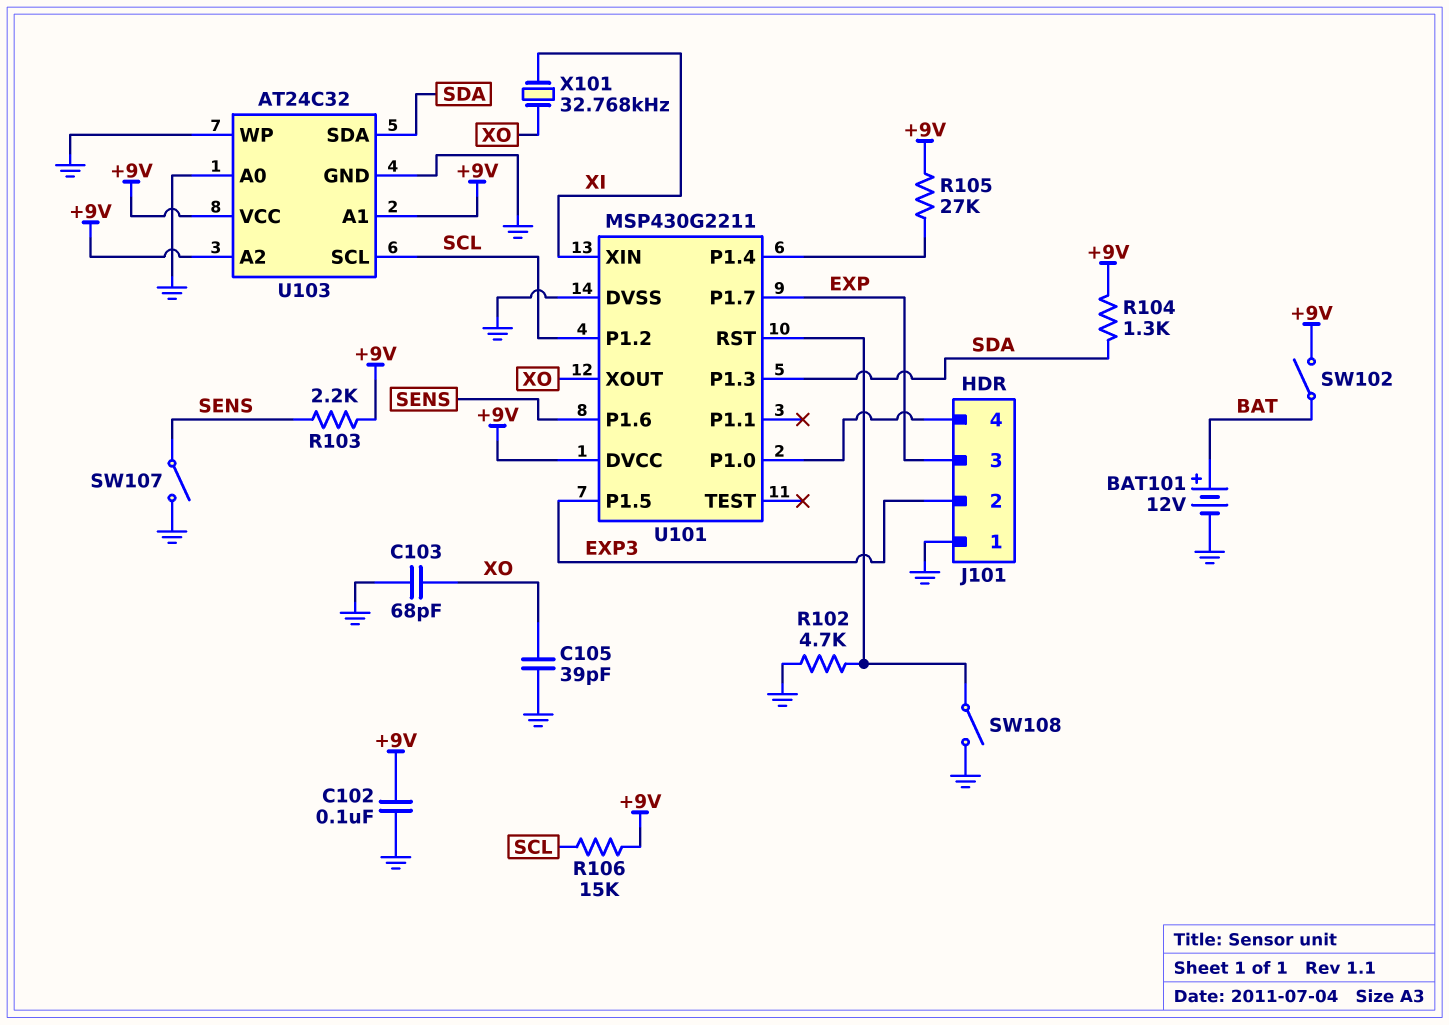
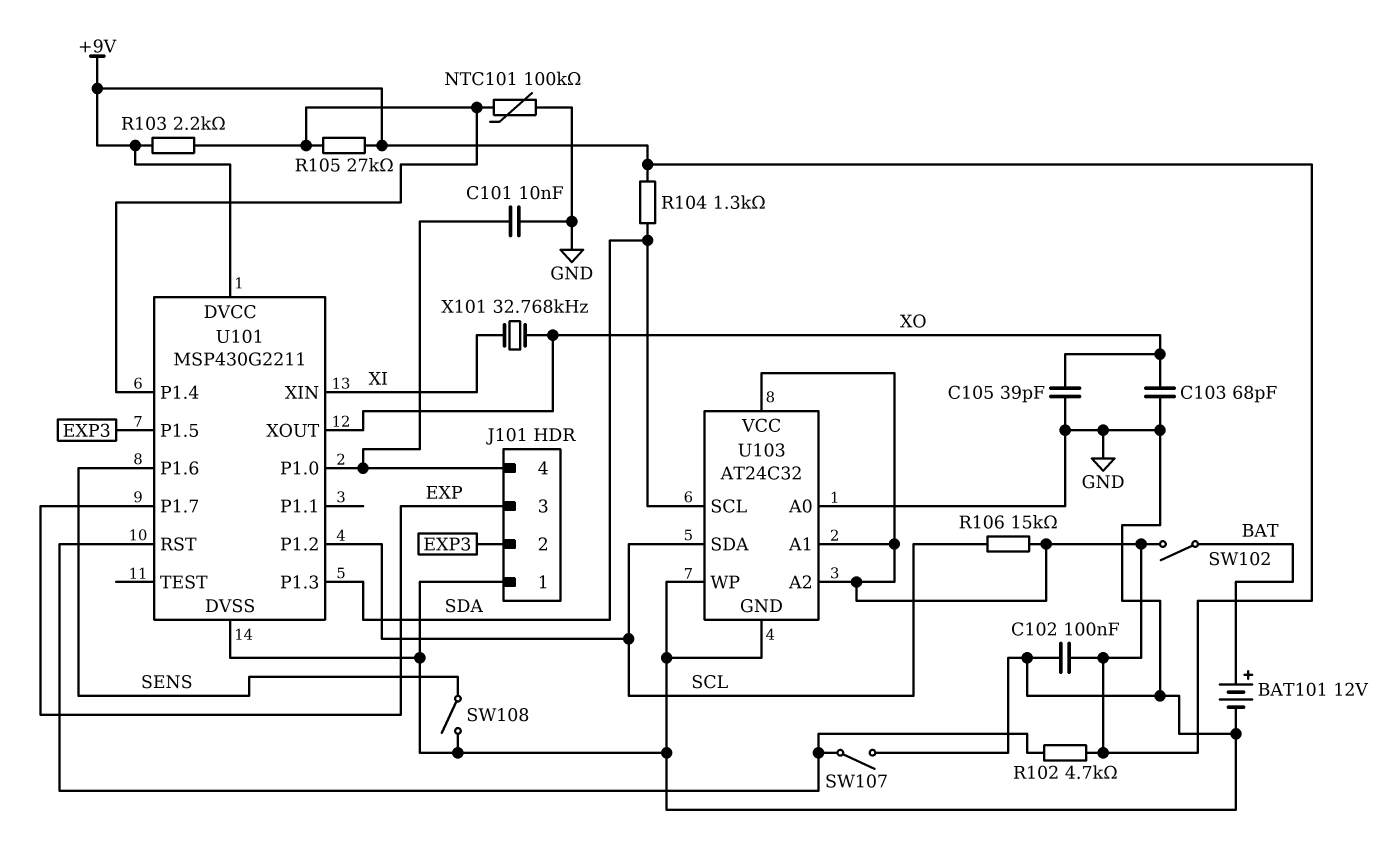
C101: none -> 10nF (GND, J101/4)
NTC101: none -> 100k (GND, U101/P1.4)
R102: 4.7k (GND, U101/RST) -> 4.7k (+9V, U101/RST)
R103: 2.2k (+9V, SENS) -> 2.2k (+9V, U101/P1.4)
SW107: switch (GND, SENS) -> switch (GND, U101/RST)
SW108: switch (GND, U101/RST) -> switch (GND, SENS)
U103 pin SCL: SCL -> SDA
U103 pin SDA: SDA -> SCL

